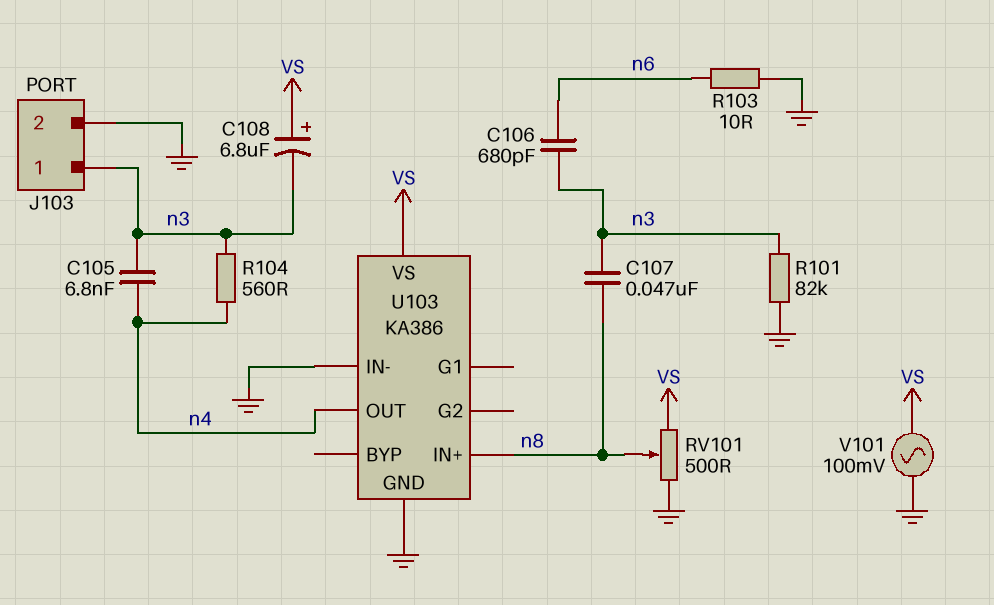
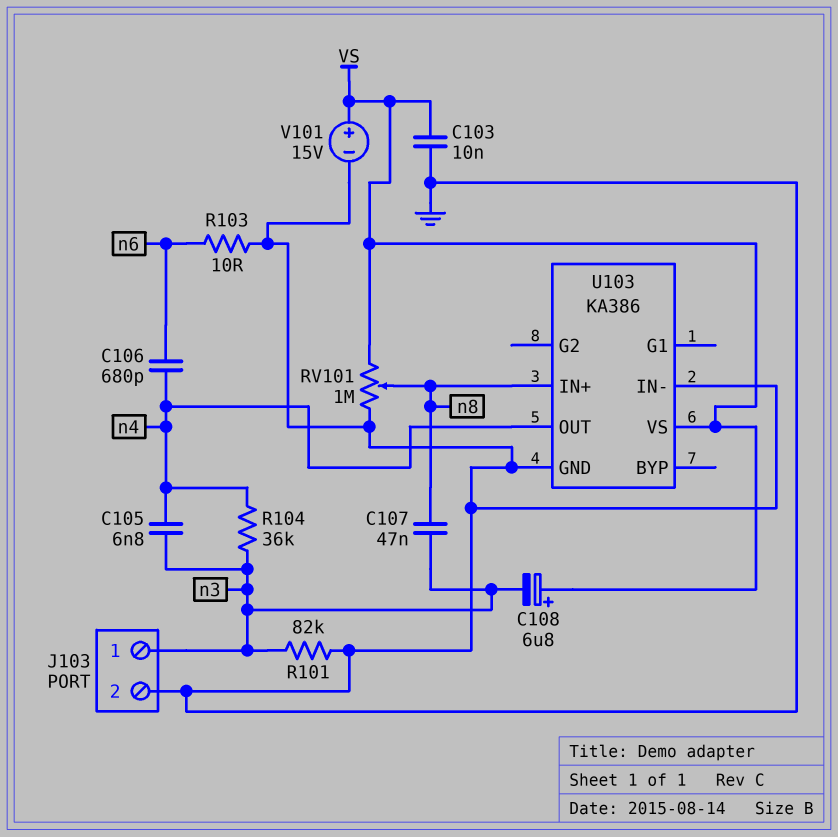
C103: none -> 10nF (GND, VS)
C106: 680pF (n3, n6) -> 680pF (n4, n6)
R104: 560 (n3, n4) -> 36k (n3, n4)
RV101: 500 (GND, VS, wiper n8) -> 1M (GND, VS, wiper n8)
V101: AC 100mV (GND, VS) -> 15V (plus VS, minus GND)

